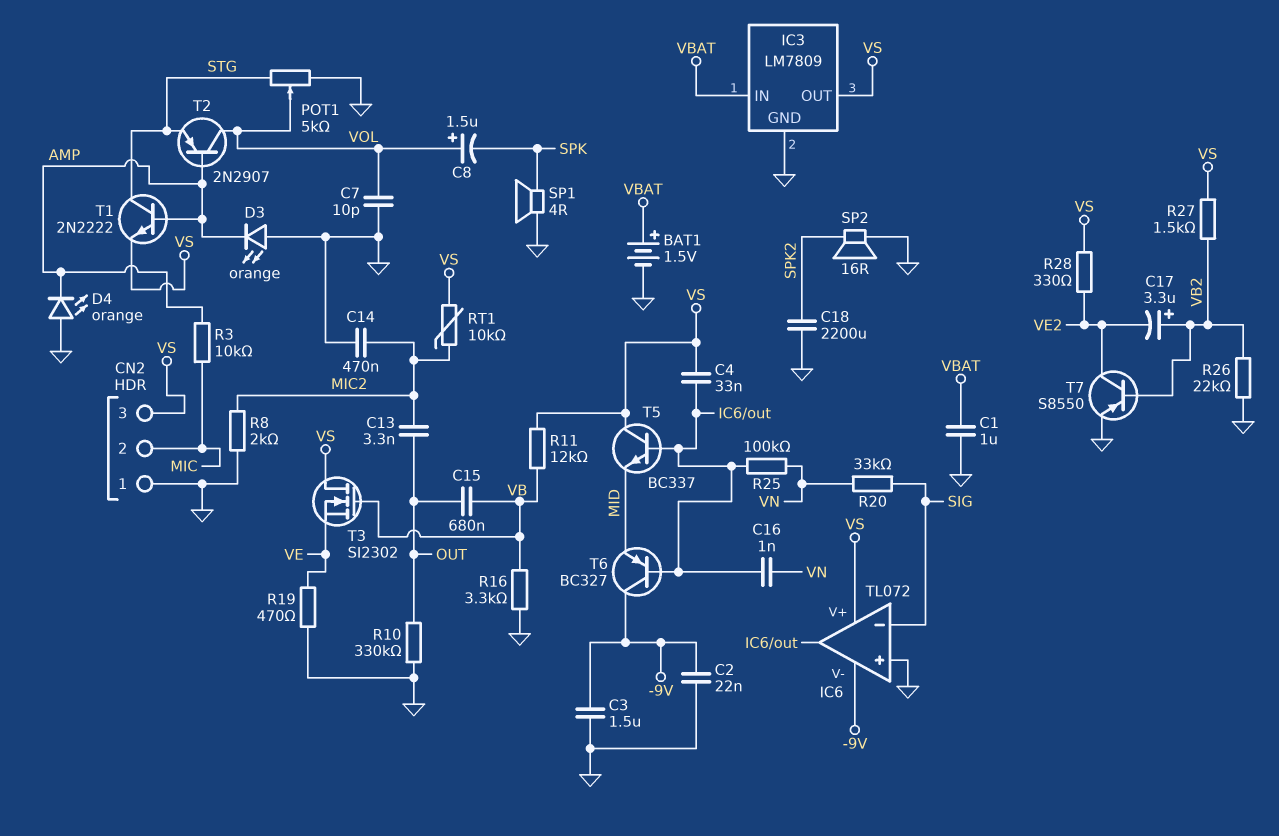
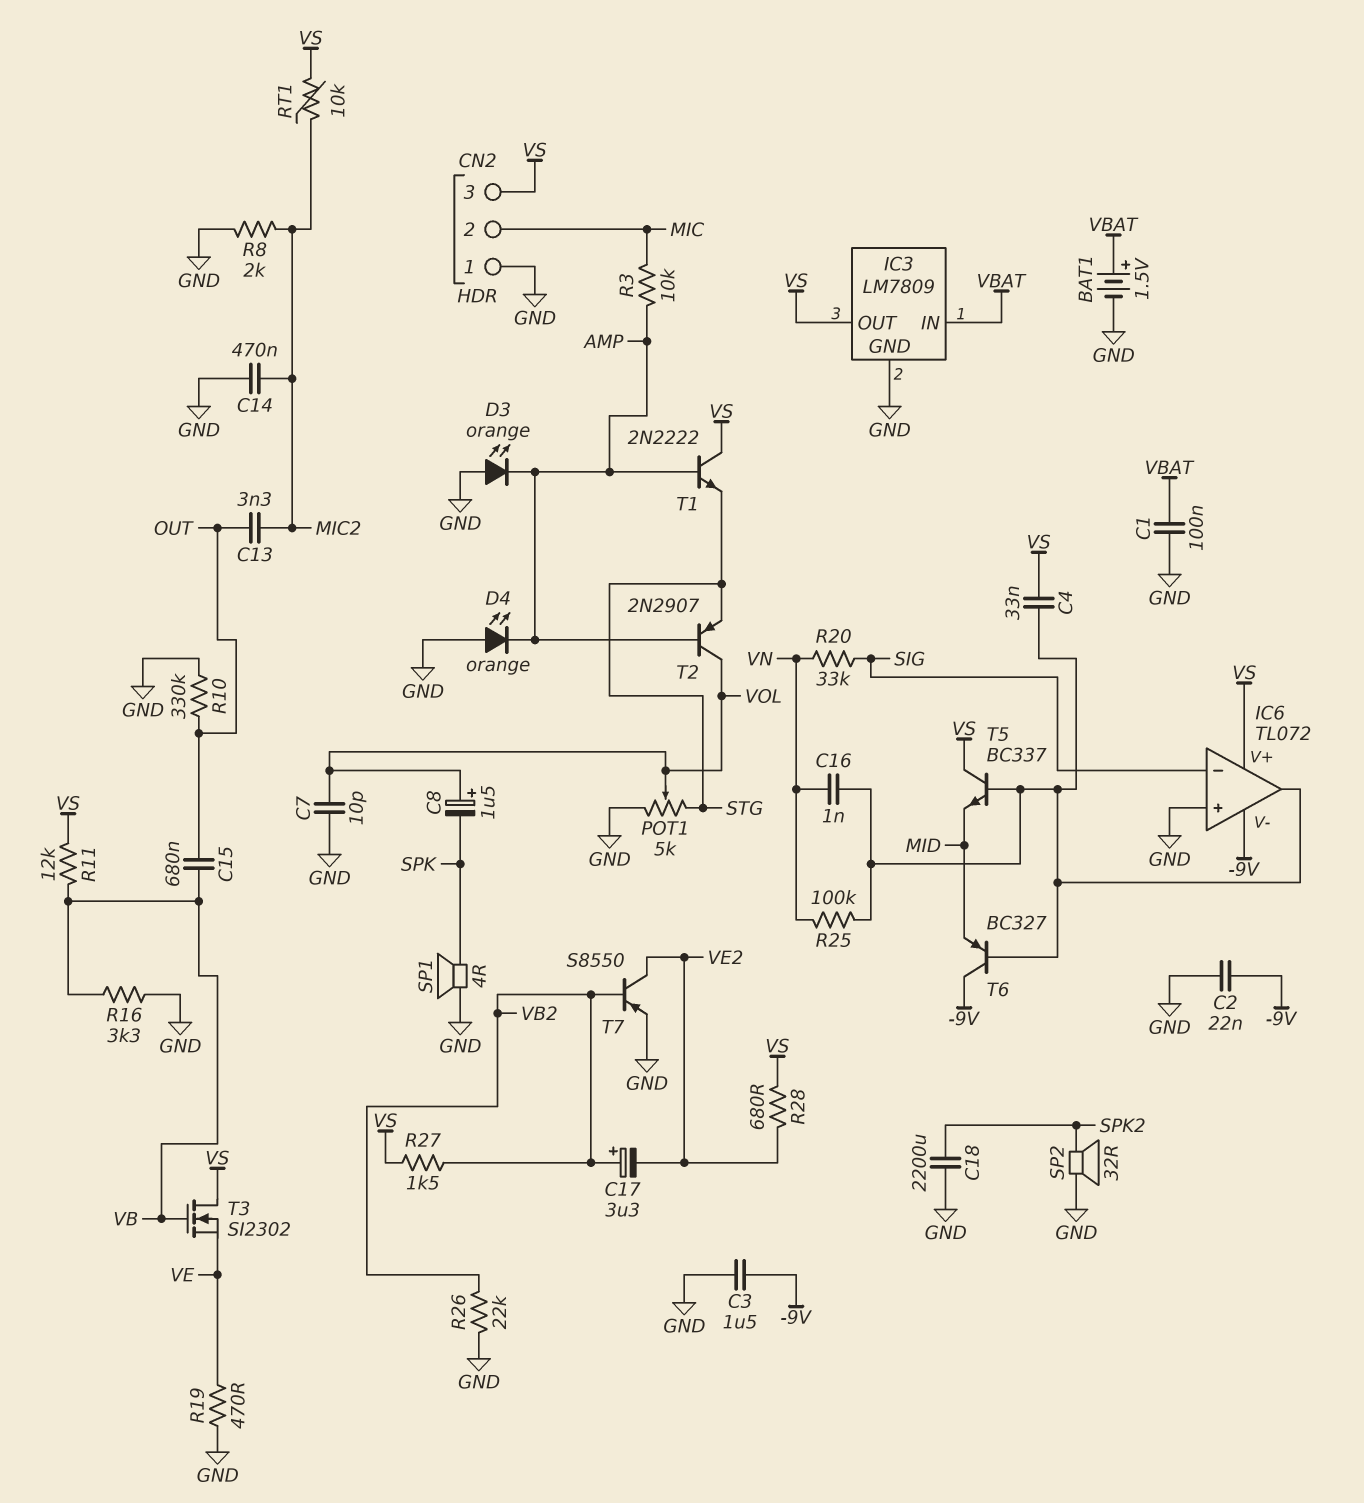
C1: 1uF (GND, VBAT) -> 100nF (GND, VBAT)
R28: 330 (VE2, VS) -> 680 (VE2, VS)
SP2: speaker 16R (GND, SPK2) -> speaker 32R (GND, SPK2)
T1: NPN 2N2222 (B AMP, C STG, E VS) -> NPN 2N2222 (B AMP, C VS, E STG)

